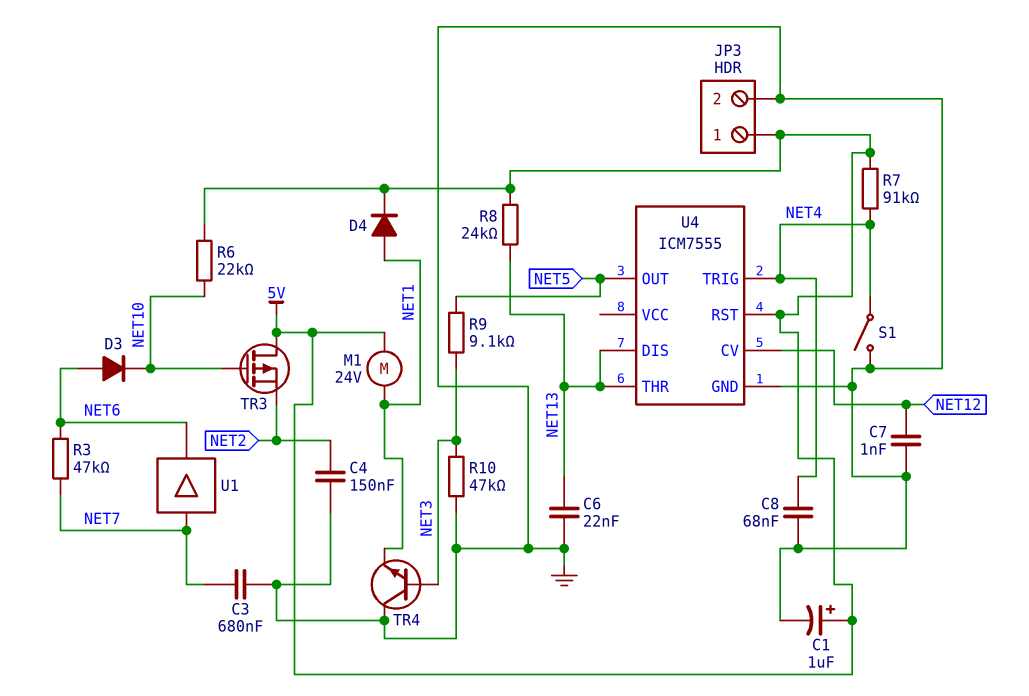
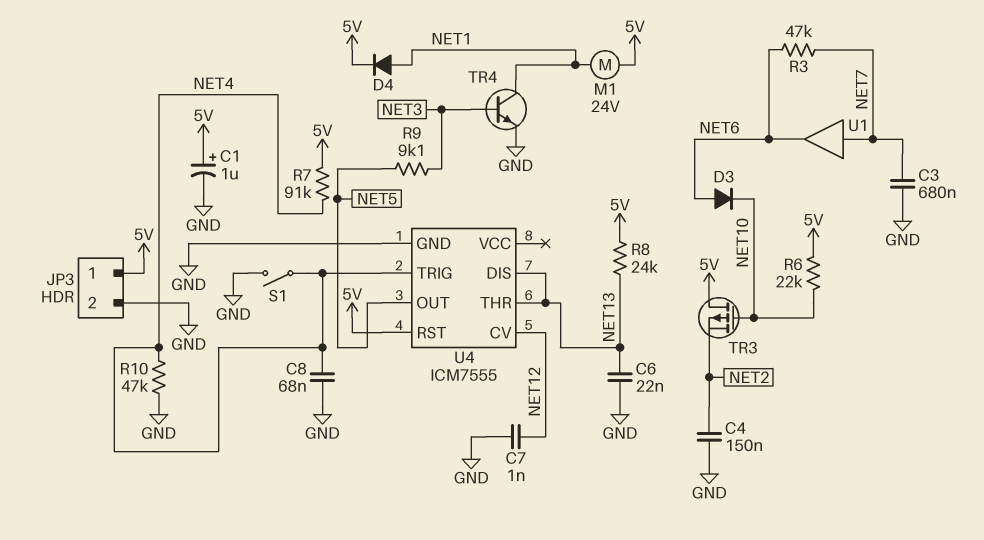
R10: 47k (GND, NET3) -> 47k (GND, NET4)
TR4: NPN (B NET3, C GND, E NET1) -> NPN (B NET3, C NET1, E GND)

